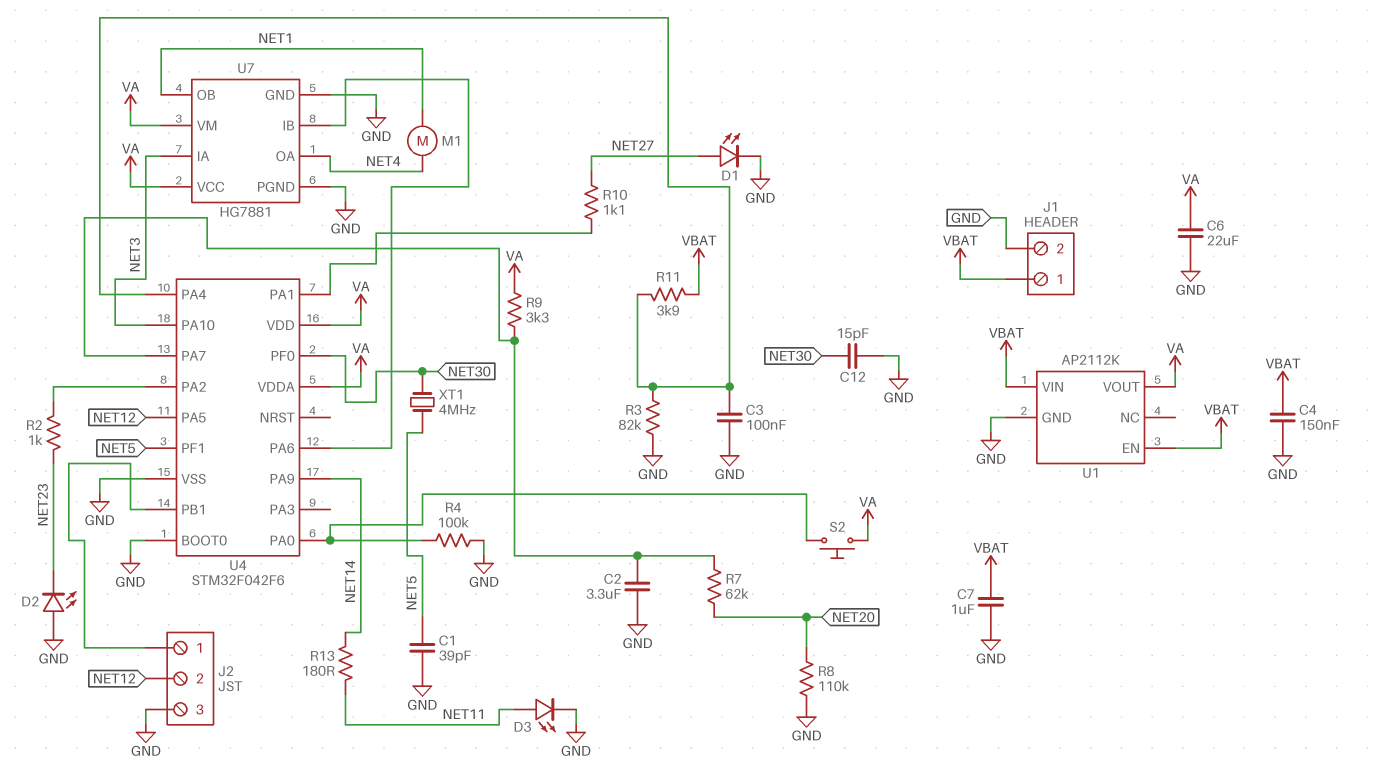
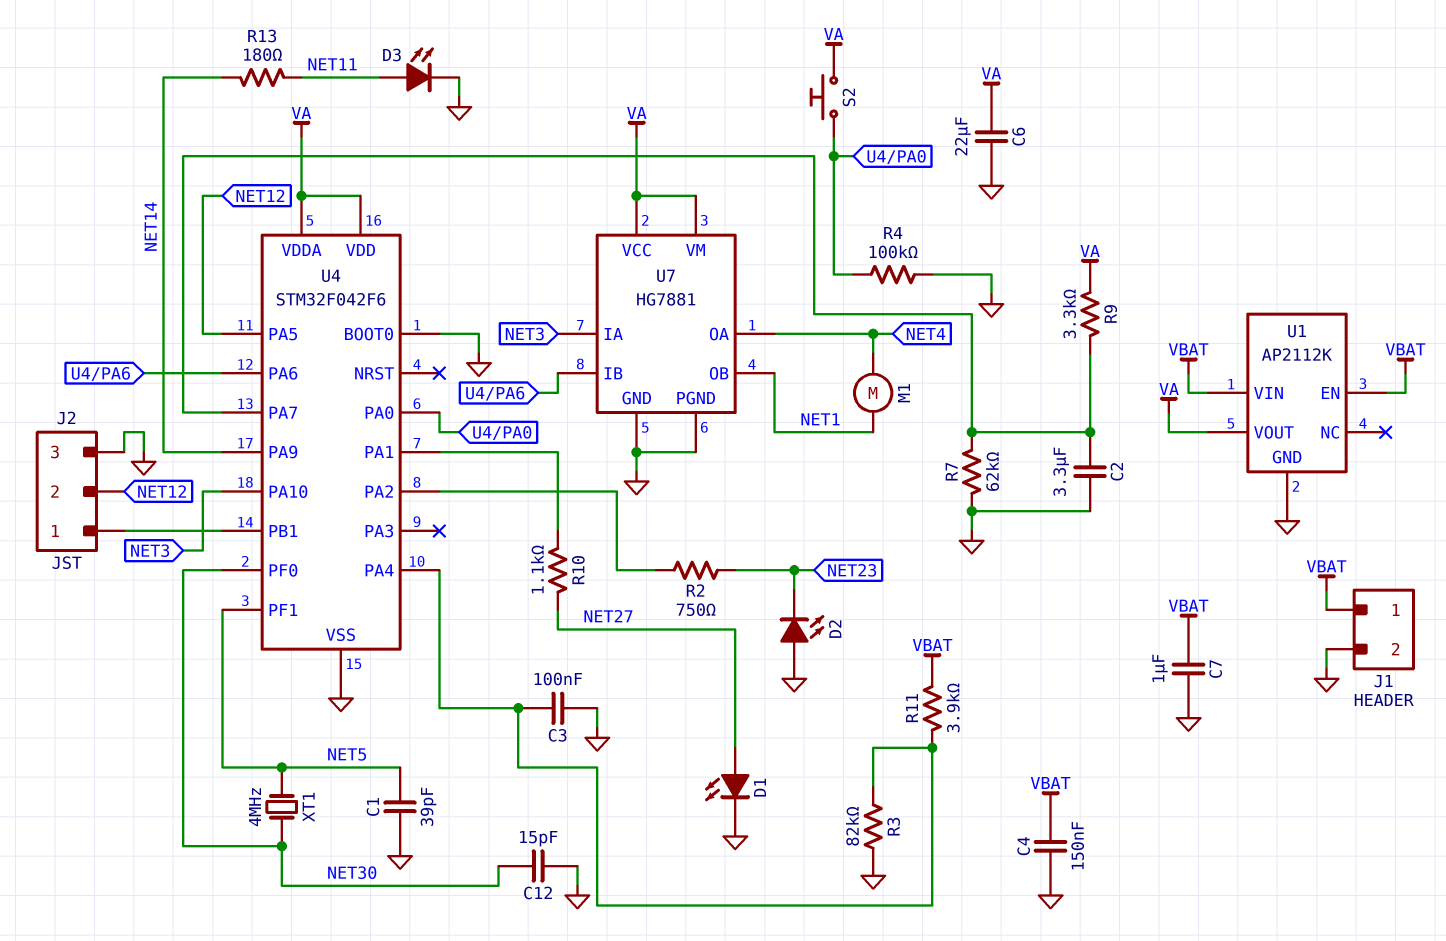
R2: 1k (NET23, U4/PA2) -> 750 (NET23, U4/PA2)
R7: 62k (NET20, U4/PA7) -> 62k (GND, U4/PA7)
R8: 110k (GND, NET20) -> none

